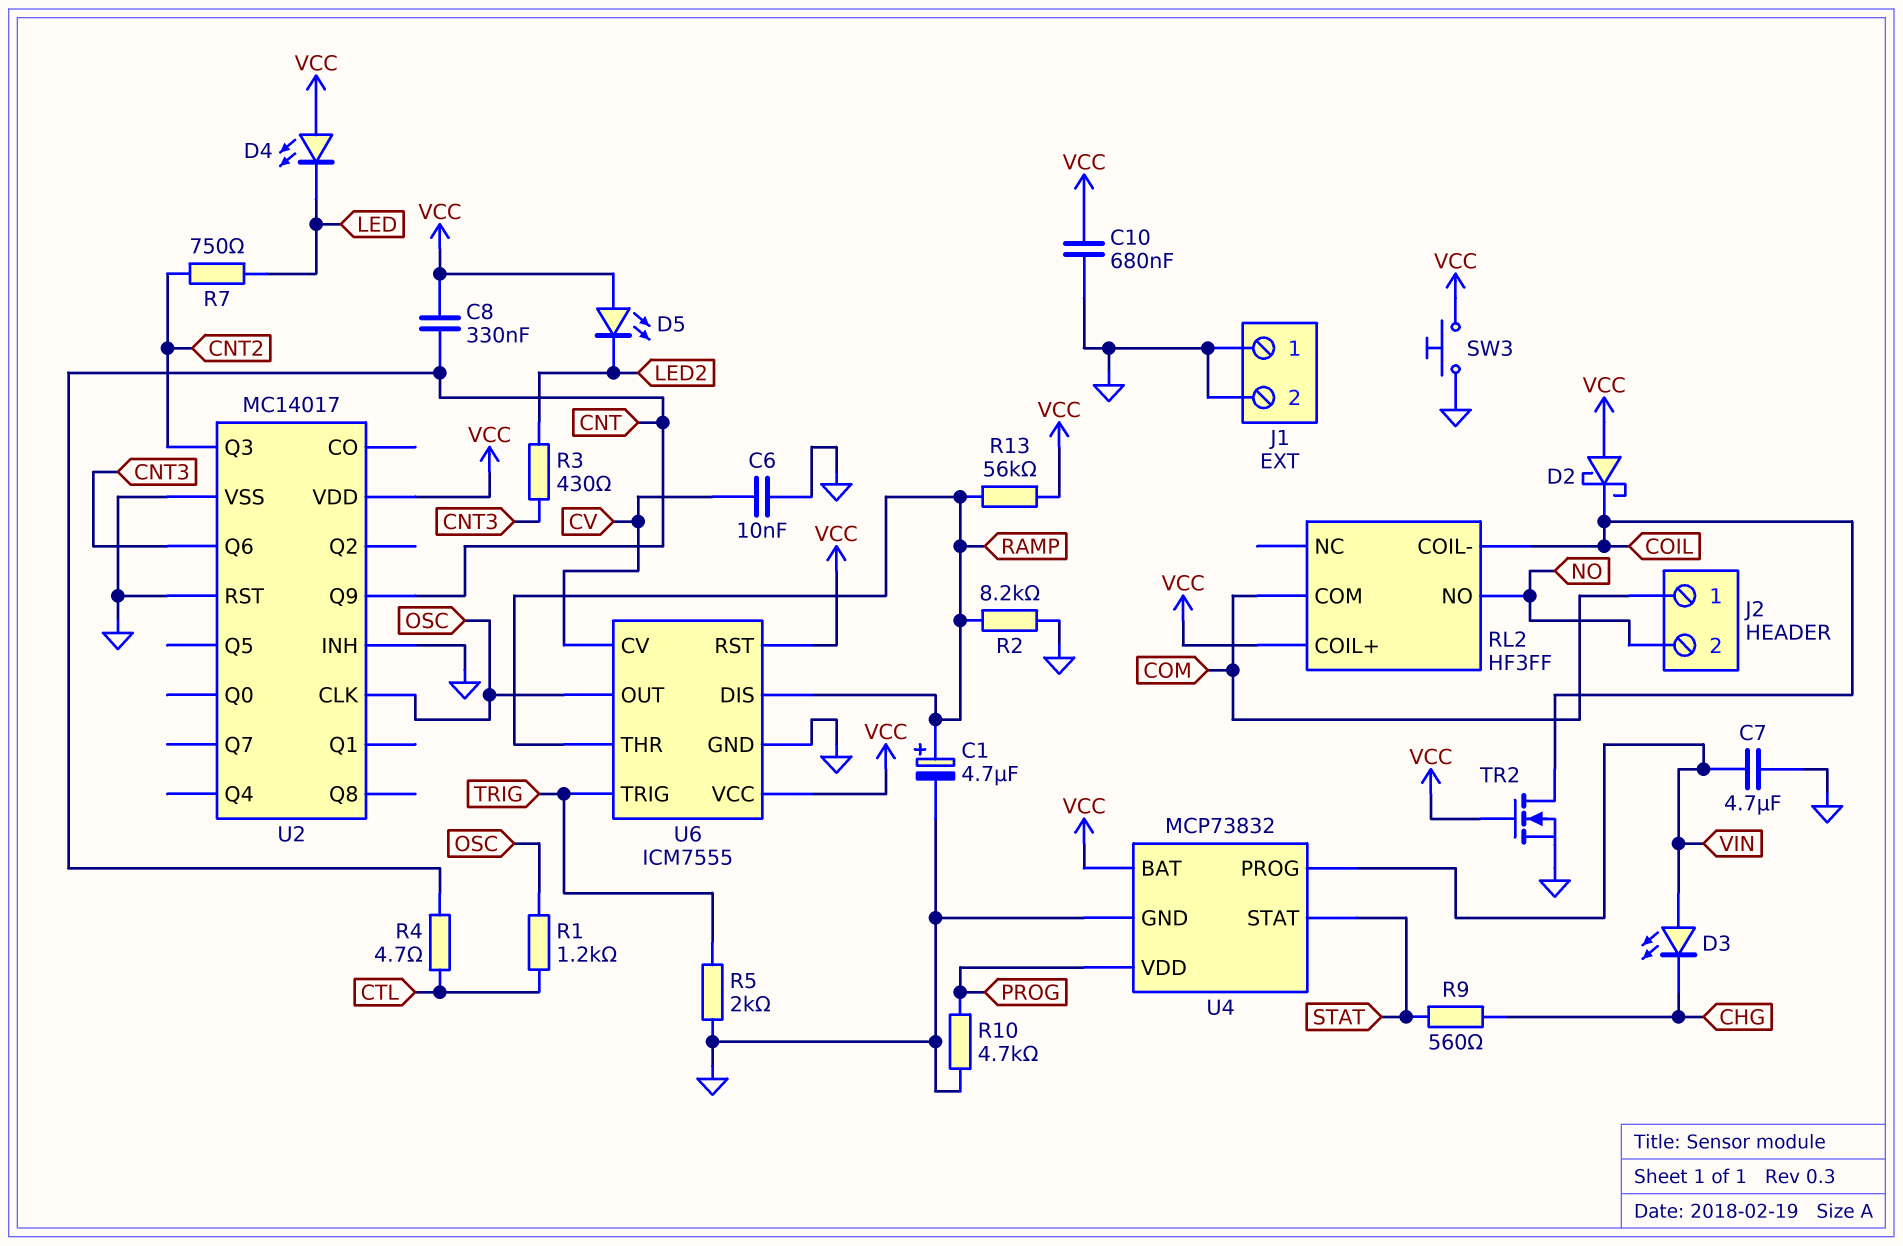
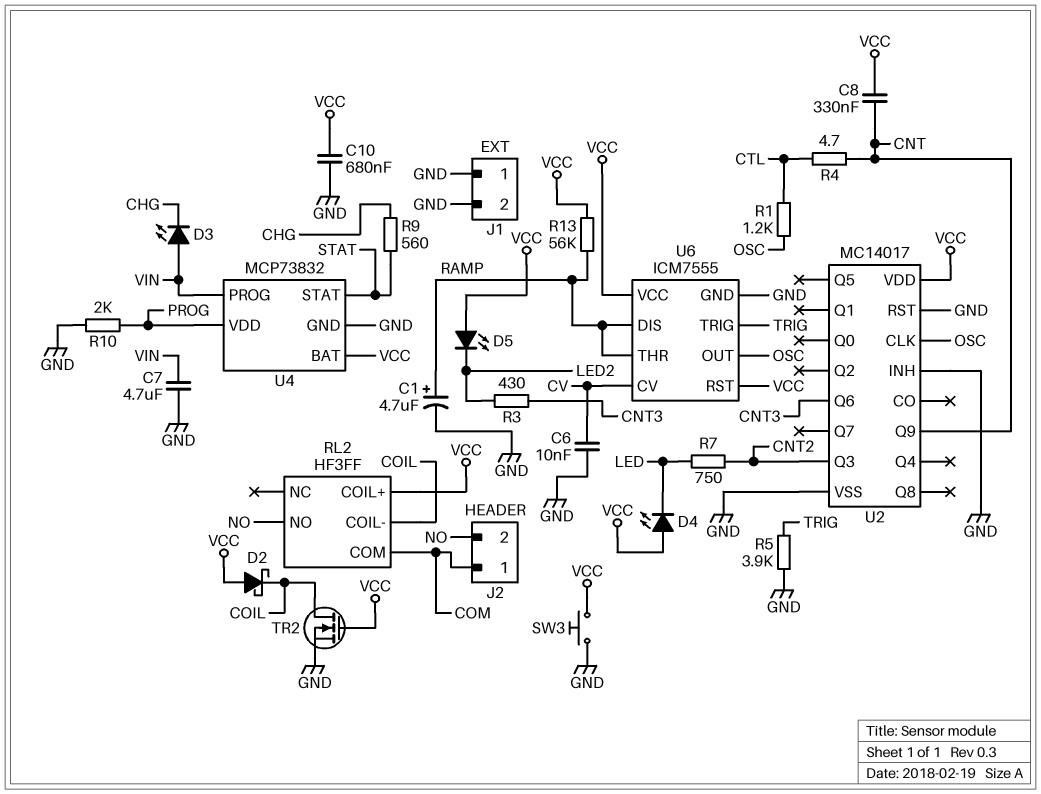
R2: 8.2k (GND, RAMP) -> none
R5: 2k (GND, TRIG) -> 3.9k (GND, TRIG)
R10: 4.7k (GND, PROG) -> 2k (GND, PROG)

